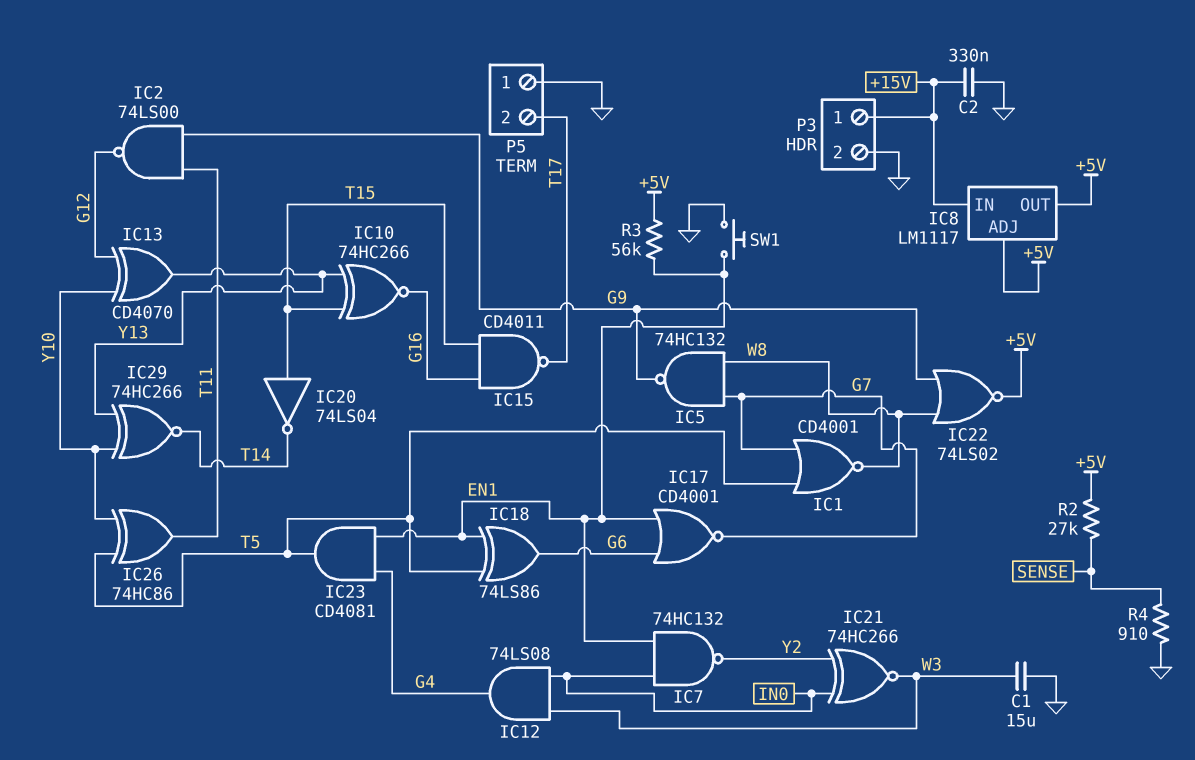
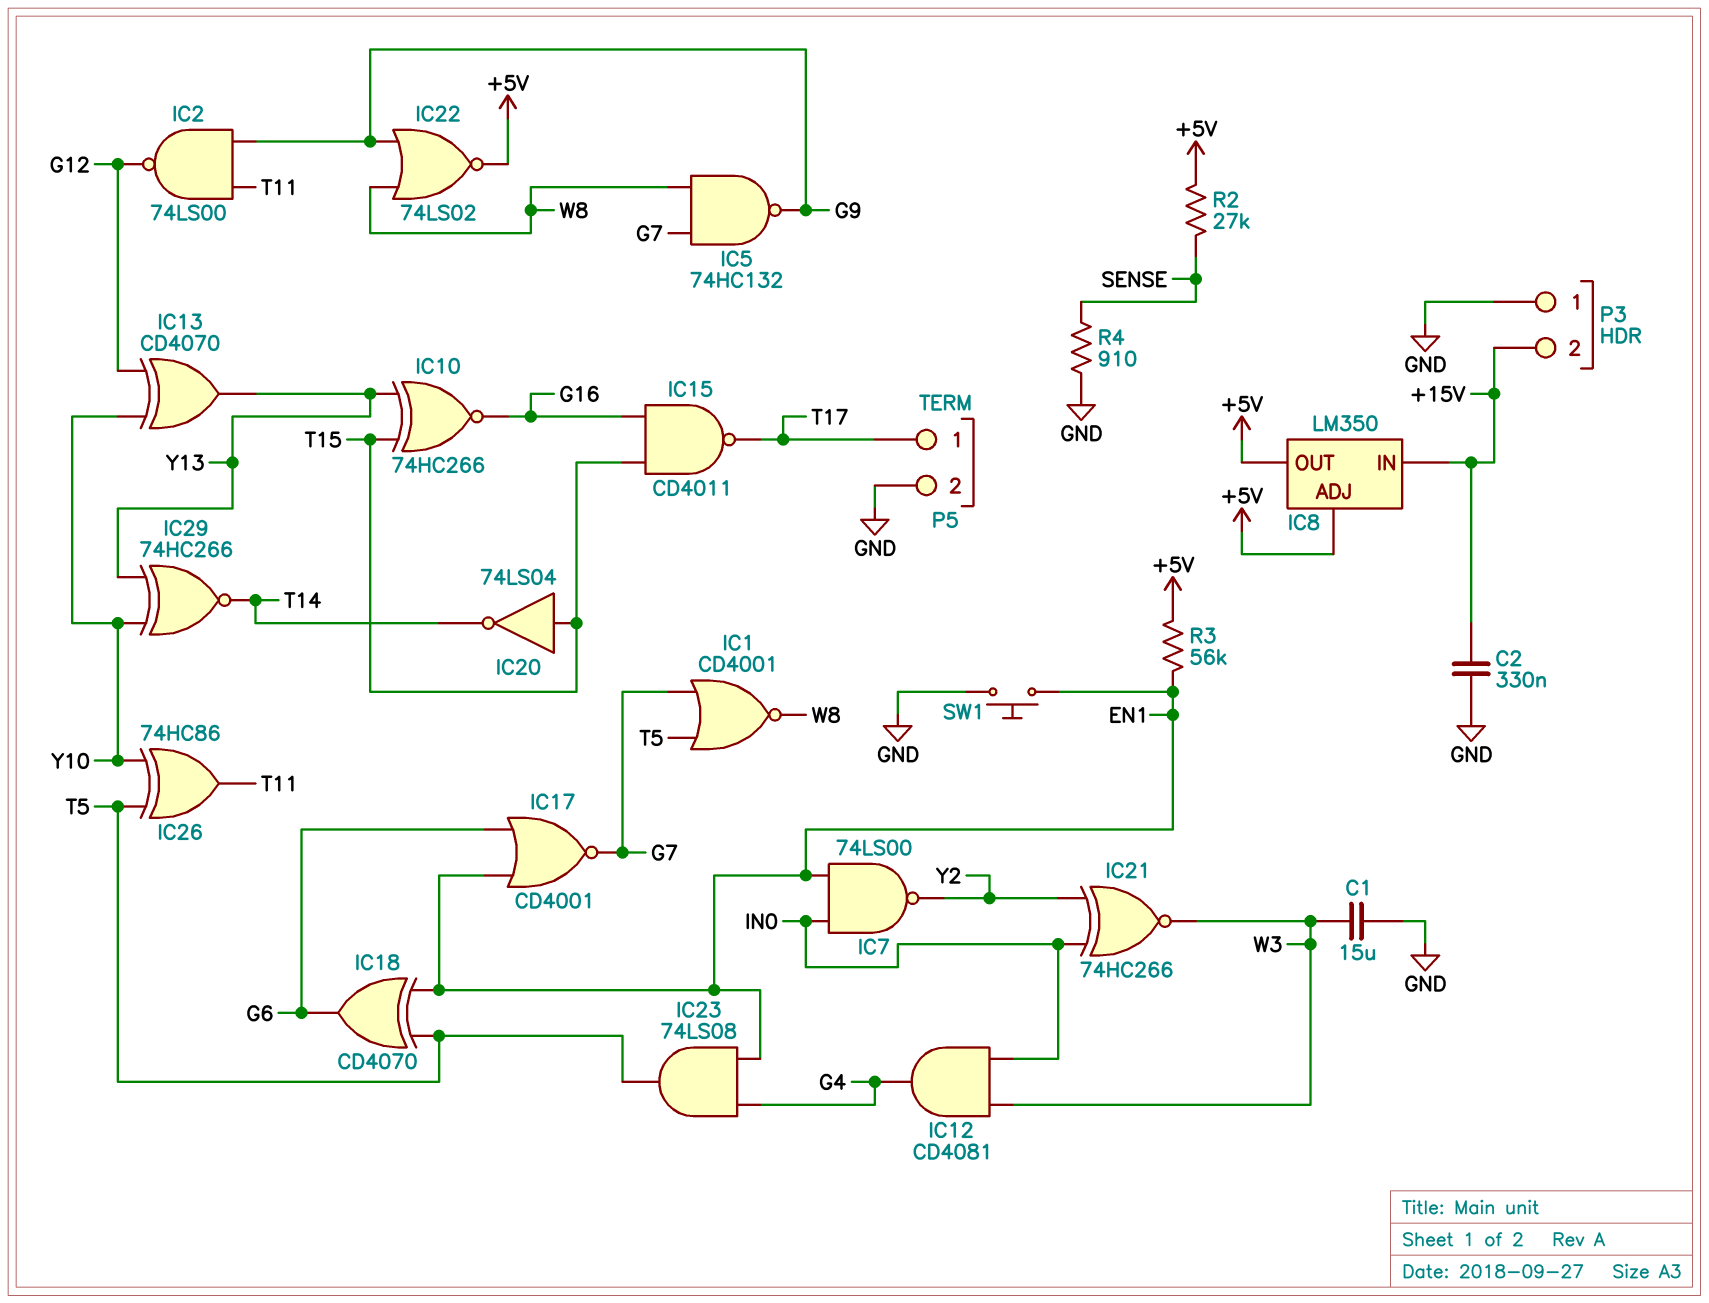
IC7: NAND 74HC132 (in EN1, in IN0, out Y2) -> NAND 74LS00 (in EN1, in IN0, out Y2)
IC8: LM1117 -> LM350
IC12: AND 74LS08 (in IN0, in W3, out G4) -> AND CD4081 (in IN0, in W3, out G4)
IC18: XOR 74LS86 (in EN1, in T5, out G6) -> XOR CD4070 (in EN1, in T5, out G6)
IC23: AND CD4081 (in EN1, in G4, out T5) -> AND 74LS08 (in EN1, in G4, out T5)
P3 pin 1: +15V -> GND
P3 pin 2: GND -> +15V
P5 pin 1: GND -> T17
P5 pin 2: T17 -> GND

